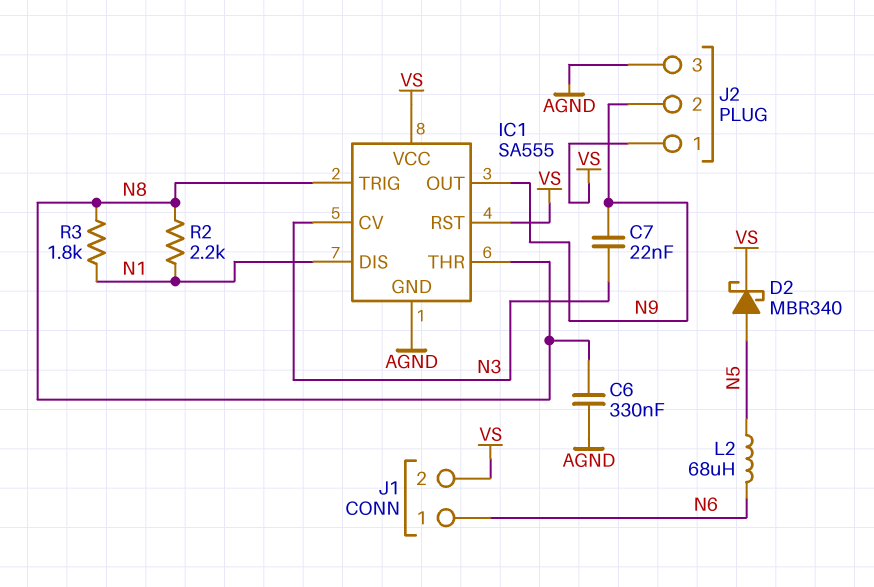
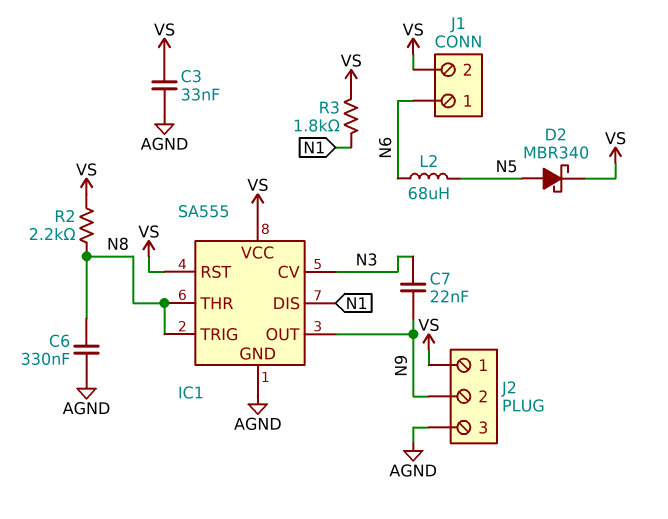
C3: none -> 33nF (AGND, VS)
R2: 2.2k (N1, N8) -> 2.2k (N8, VS)
R3: 1.8k (N1, N8) -> 1.8k (N1, VS)

